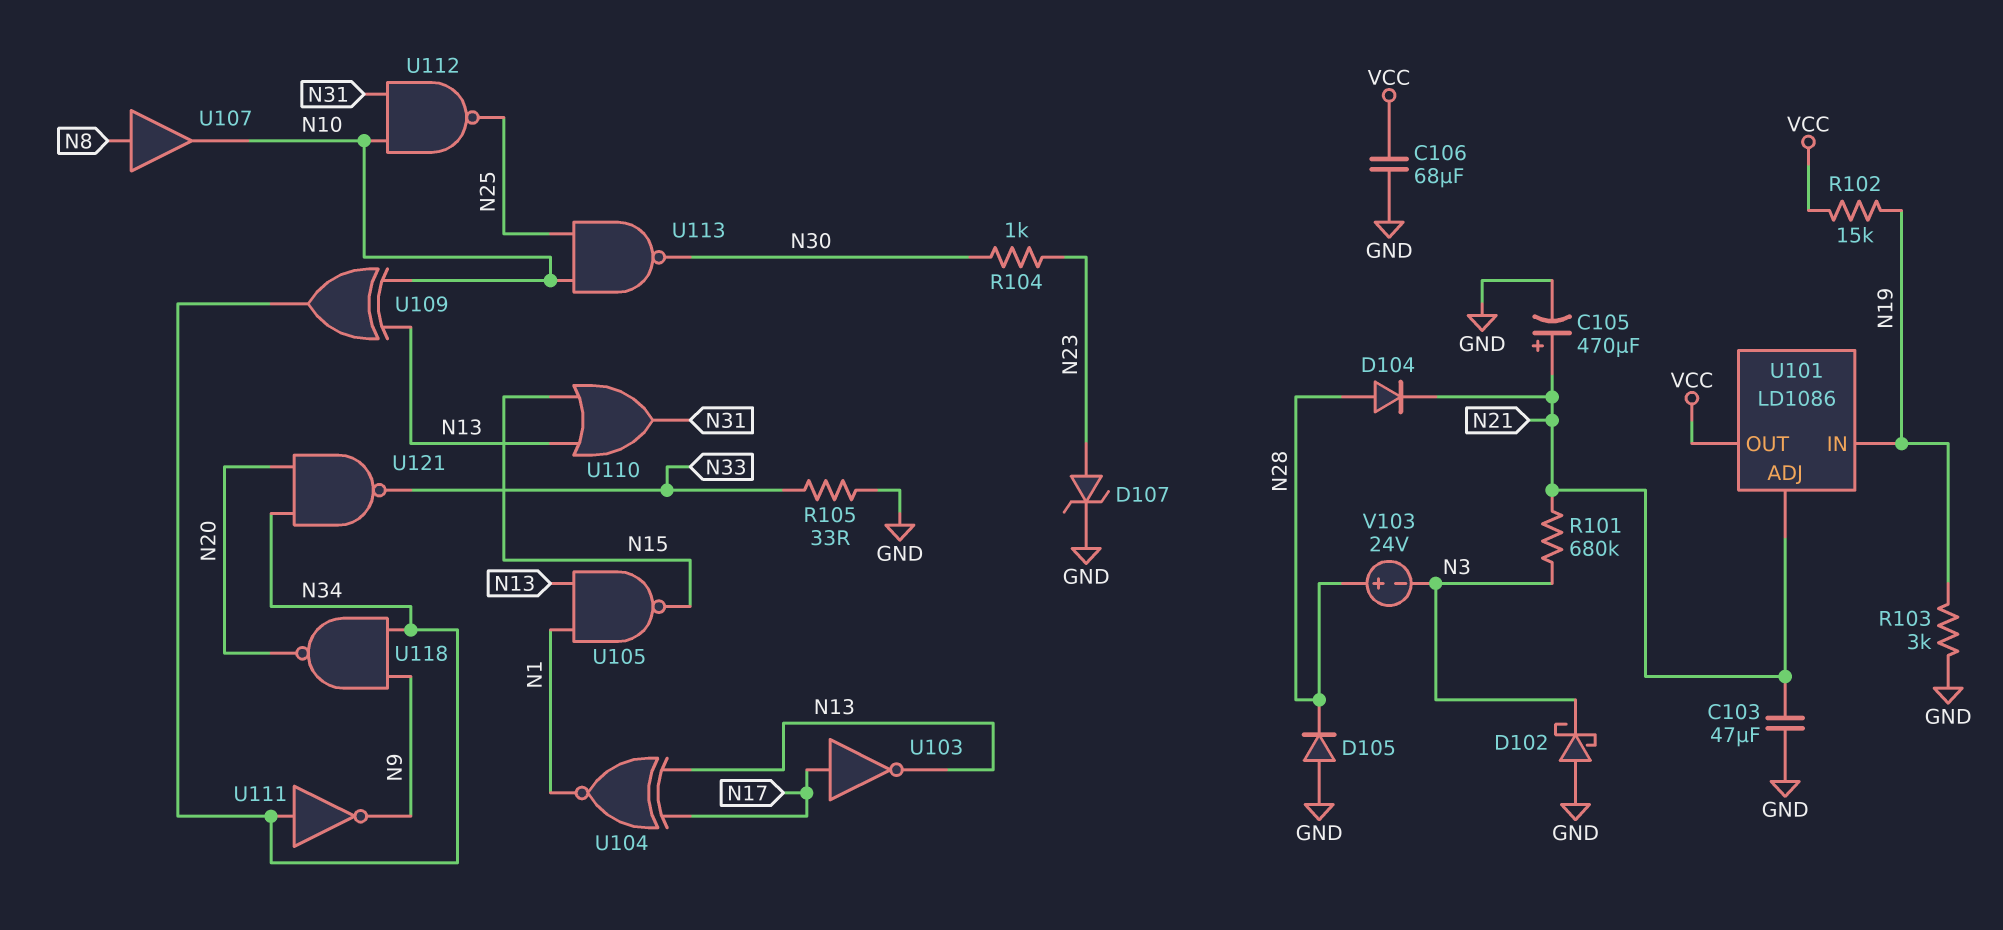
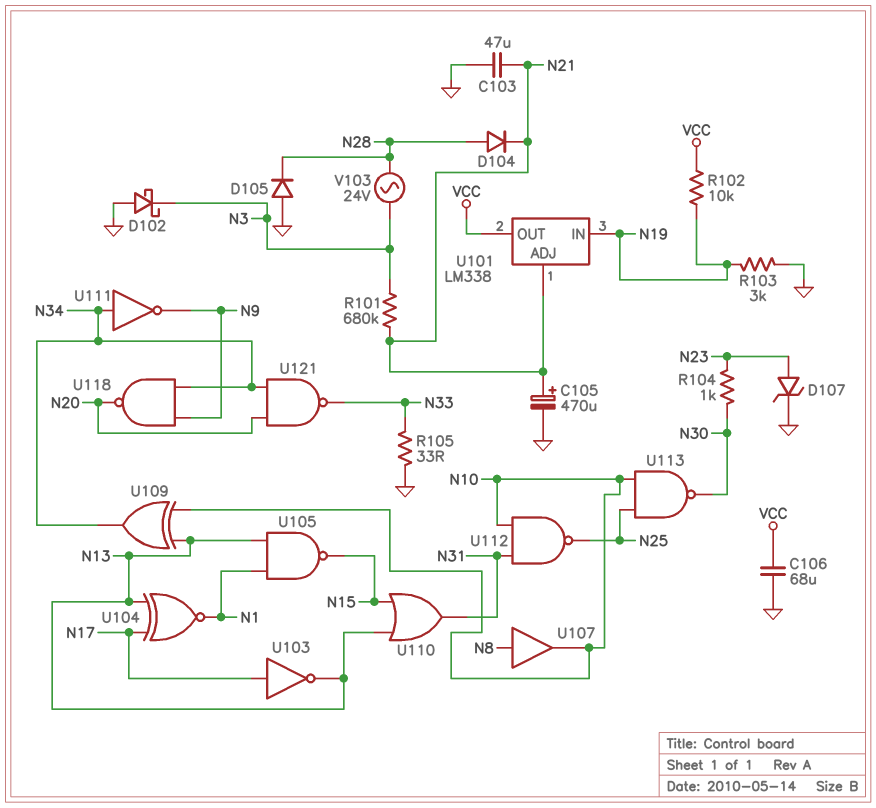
R102: 15k (N19, VCC) -> 10k (N19, VCC)
U101: LD1086 -> LM338
V103: 24V (plus N28, minus N3) -> AC 24V (N3, N28)

